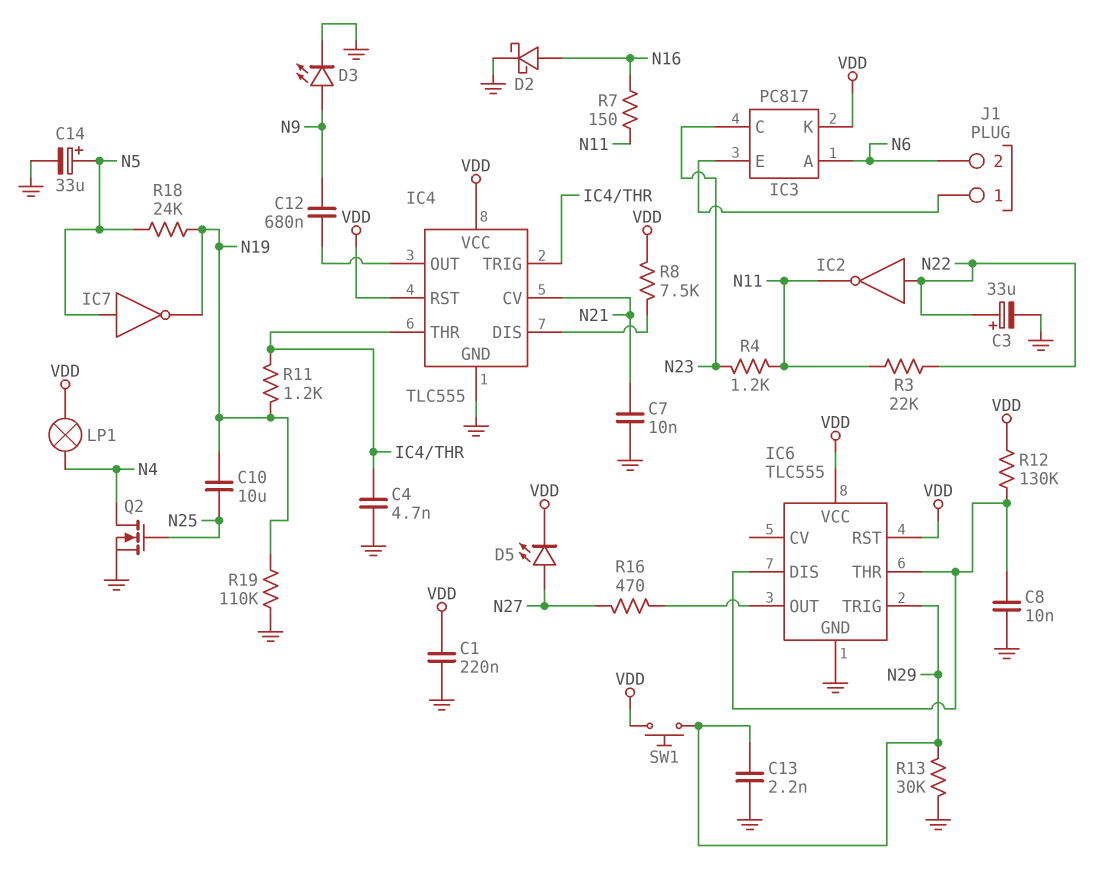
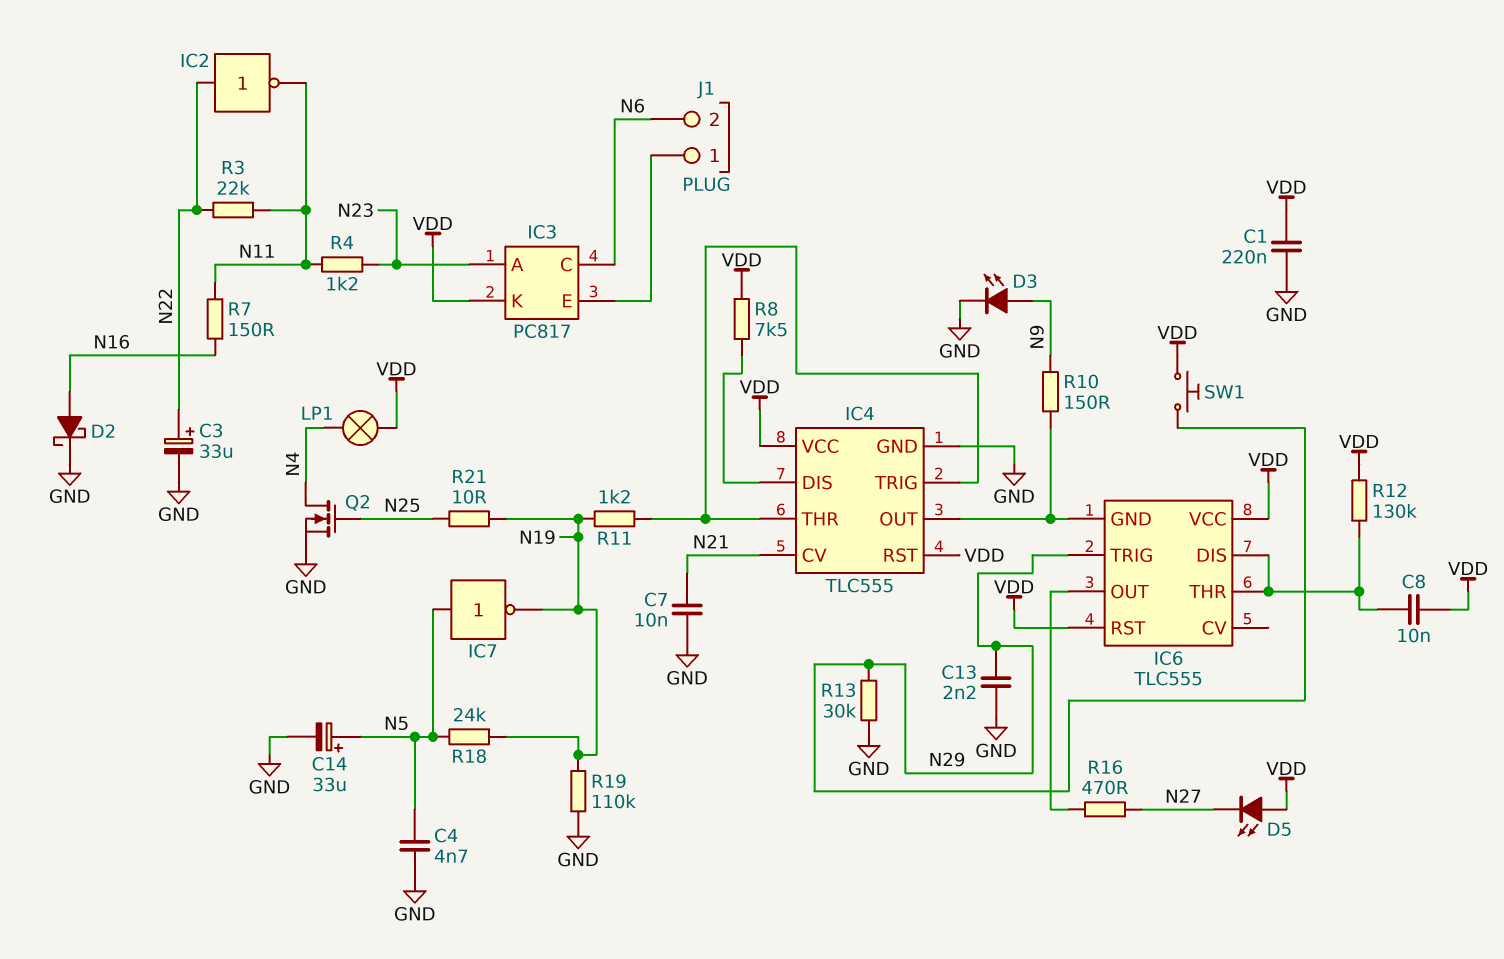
C4: 4.7nF (GND, IC4/THR) -> 4.7nF (GND, N5)
C8: 10nF (GND, IC6/DIS) -> 10nF (IC6/DIS, VDD)
C10: 10uF (N19, N25) -> none
C12: 680nF (IC4/OUT, N9) -> none
D5: LED (A N27, K VDD) -> LED (A VDD, K N27)
IC3 pin A: N6 -> N23
IC3 pin C: N23 -> N6
IC6 pin GND: GND -> IC4/OUT
R10: none -> 150 (IC4/OUT, N9)
R21: none -> 10 (N19, N25)

